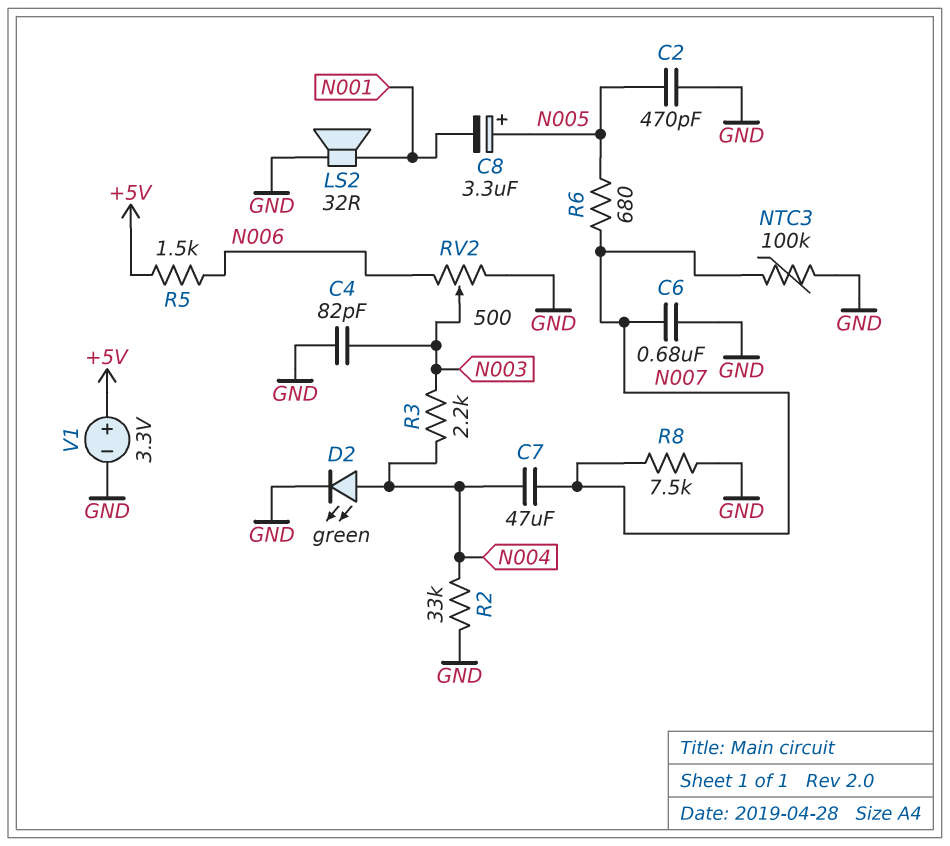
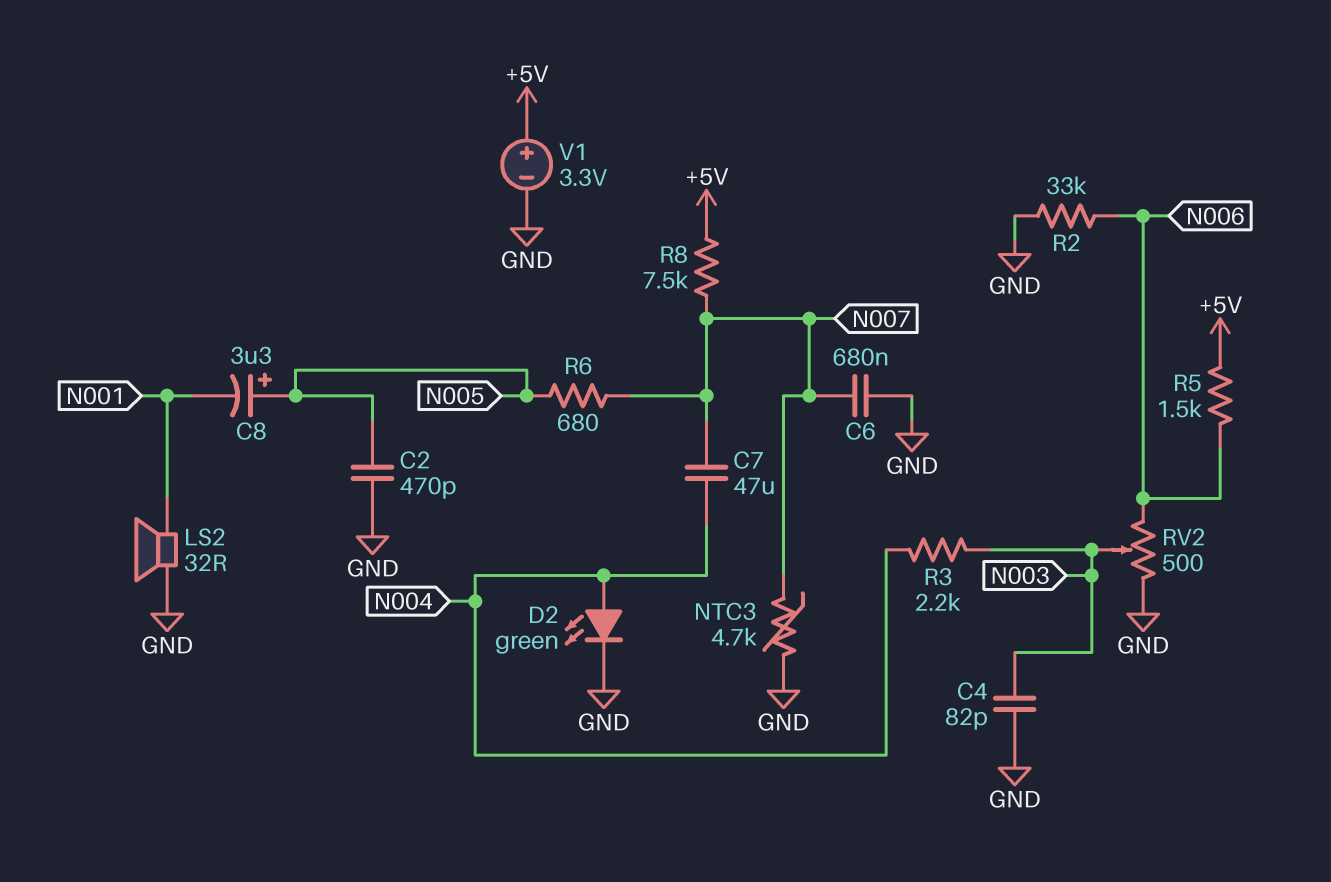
NTC3: 100k (GND, N007) -> 4.7k (GND, N007)
R2: 33k (GND, N004) -> 33k (GND, N006)
R8: 7.5k (GND, N007) -> 7.5k (+5V, N007)

